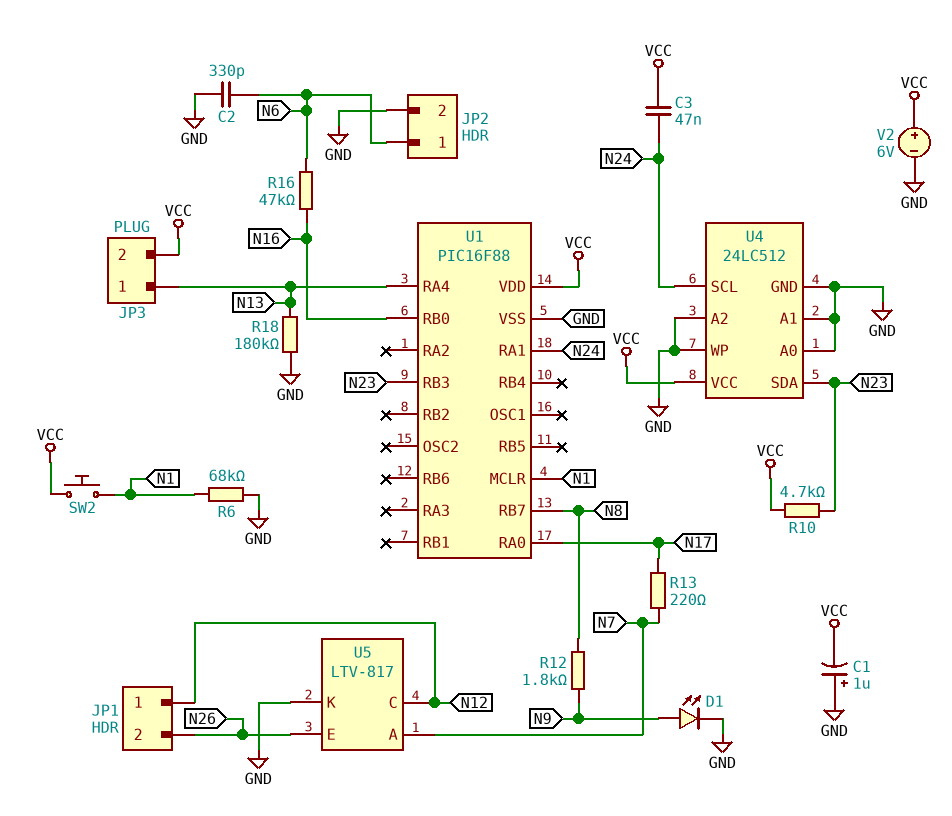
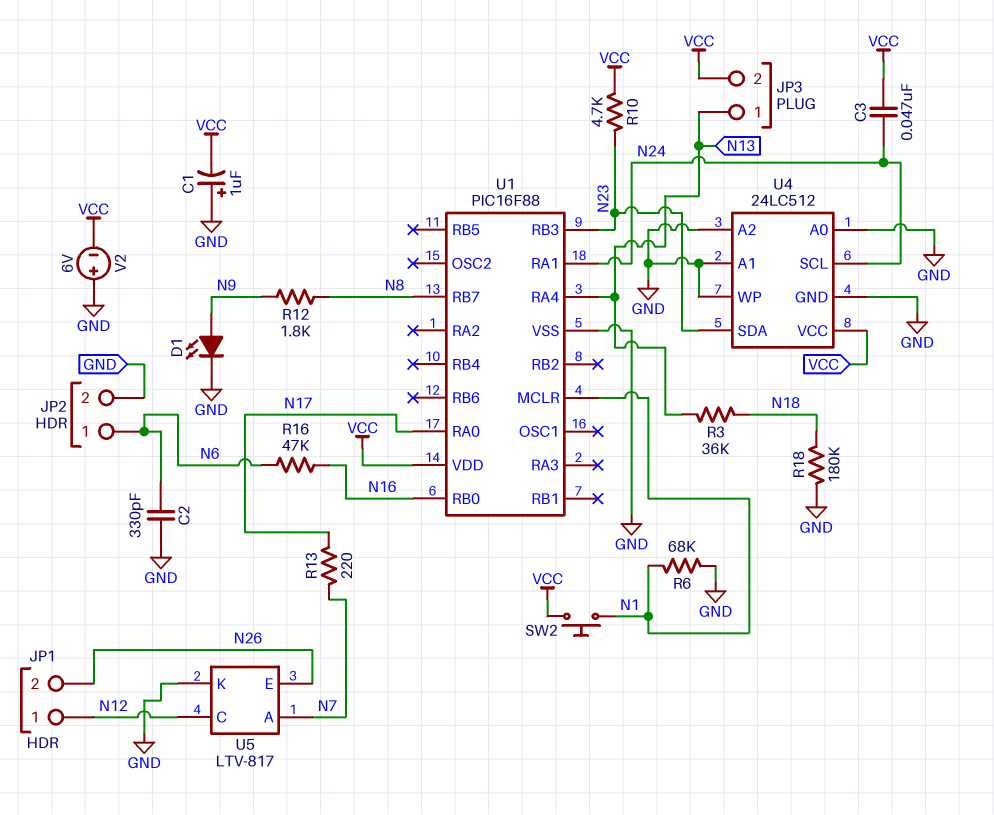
R3: none -> 36k (N13, N18)
R18: 180k (GND, N13) -> 180k (GND, N18)
V2: 6V (plus VCC, minus GND) -> 6V (plus GND, minus VCC)

